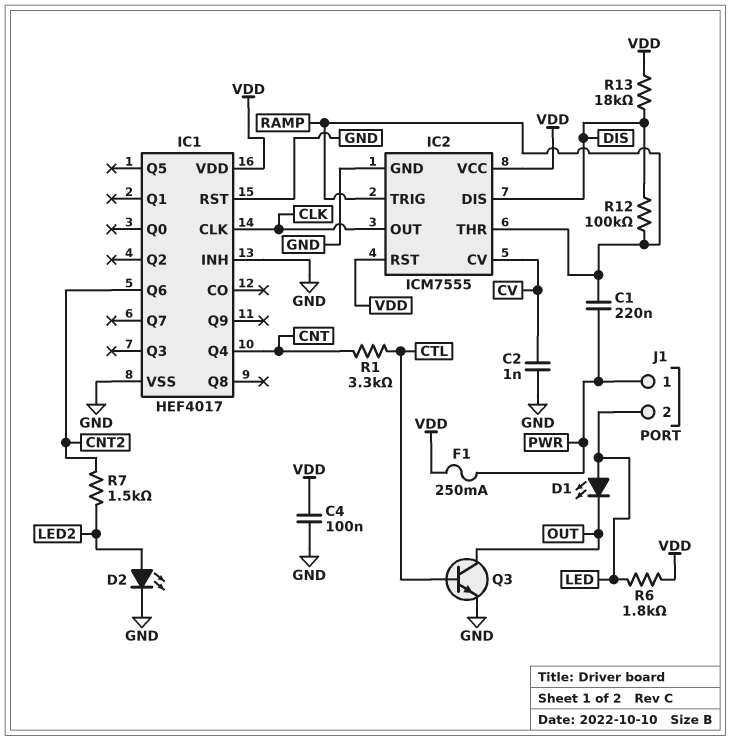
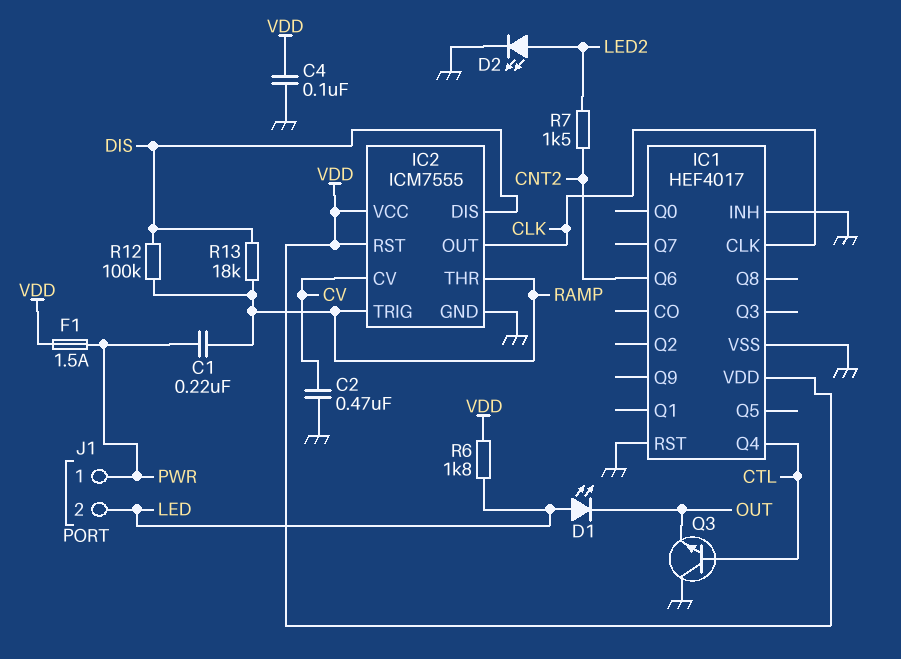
C2: 1nF (CV, GND) -> 470nF (CV, GND)
F1: 250mA (PWR, VDD) -> 1.5A (PWR, VDD)
IC1 pin Q4: CNT -> CTL
Q3: NPN (B CTL, C OUT, E GND) -> NPN (B CTL, C GND, E OUT)
R1: 3.3k (CNT, CTL) -> none
R13: 18k (DIS, VDD) -> 18k (DIS, RAMP)

